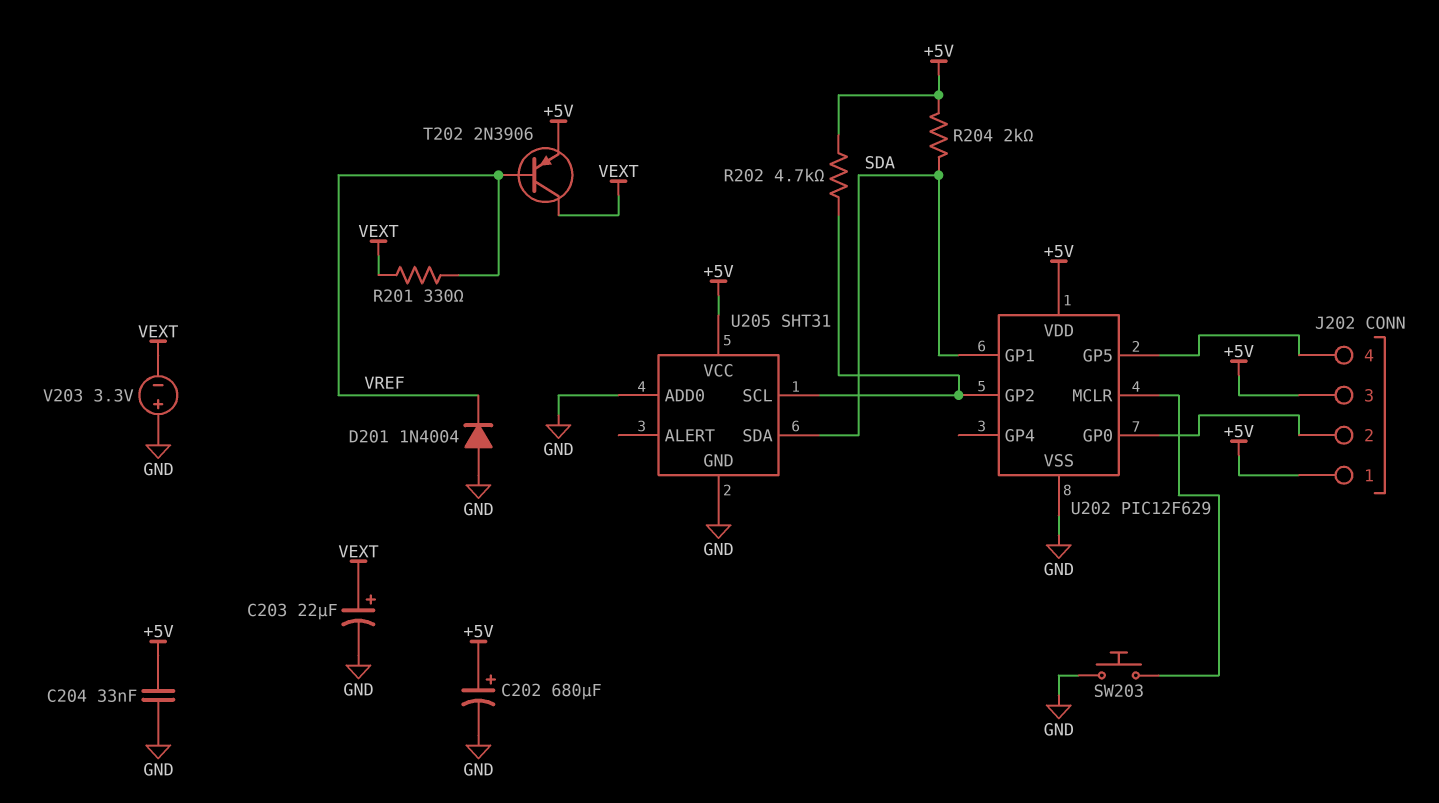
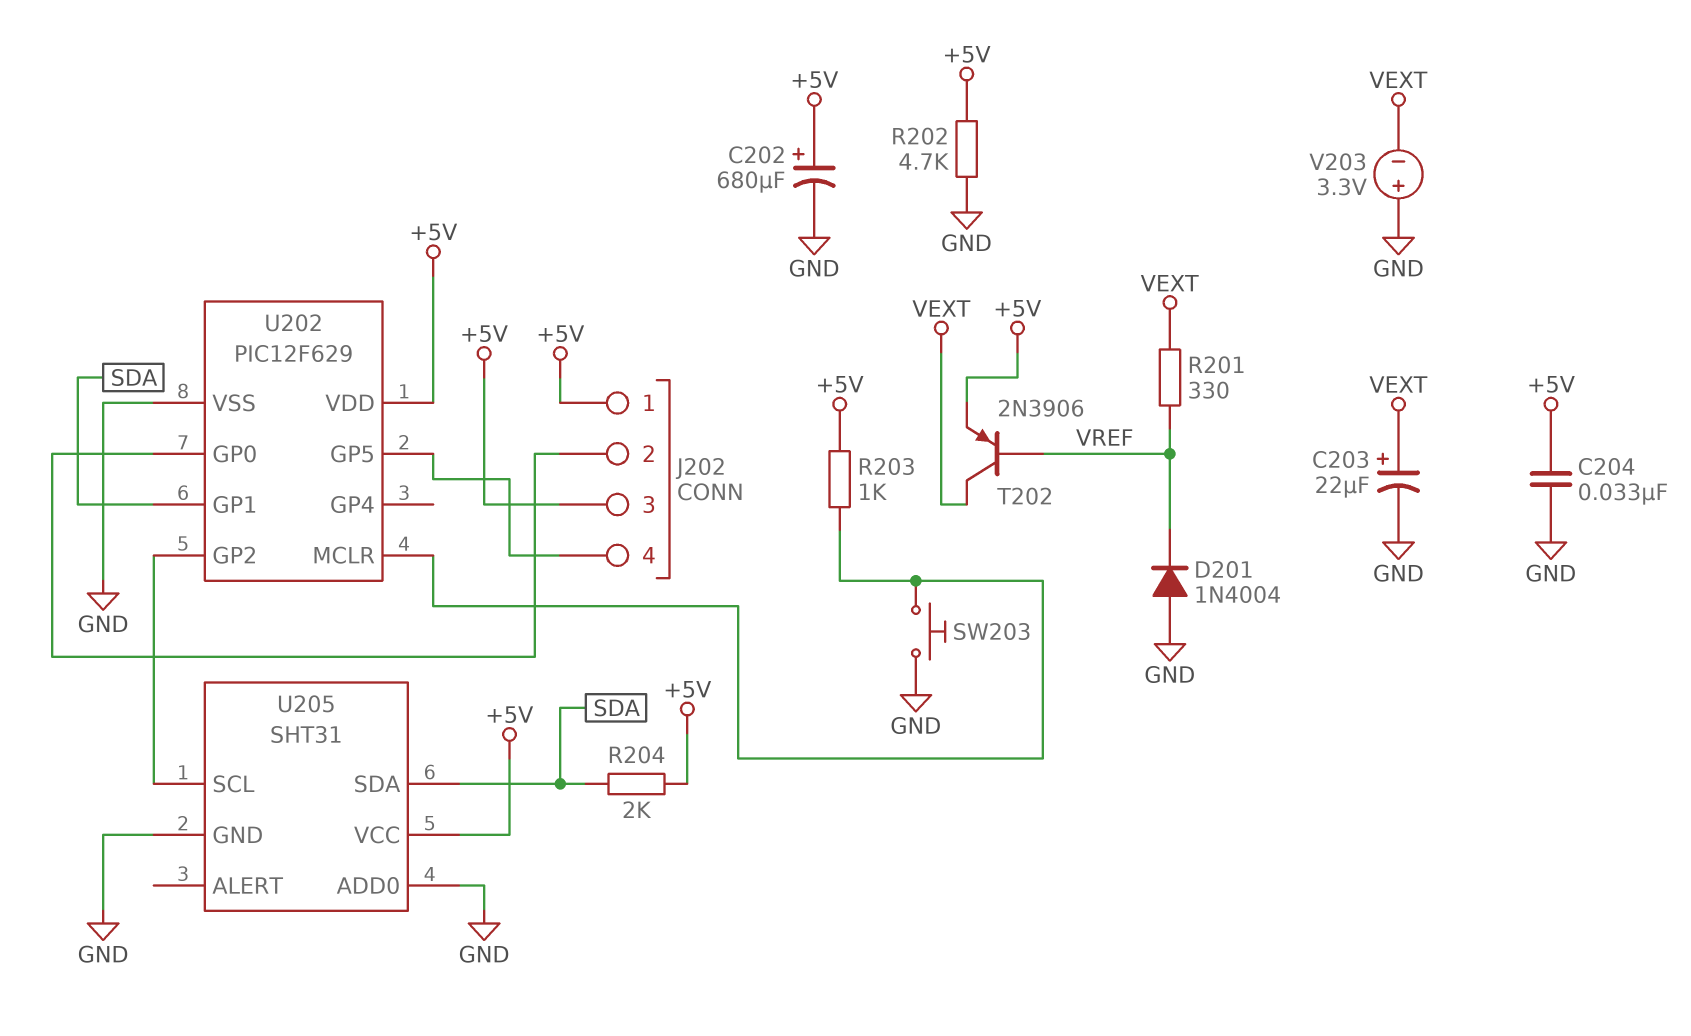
R202: 4.7k (+5V, U202/GP2) -> 4.7k (+5V, GND)
R203: none -> 1k (+5V, U202/MCLR)

